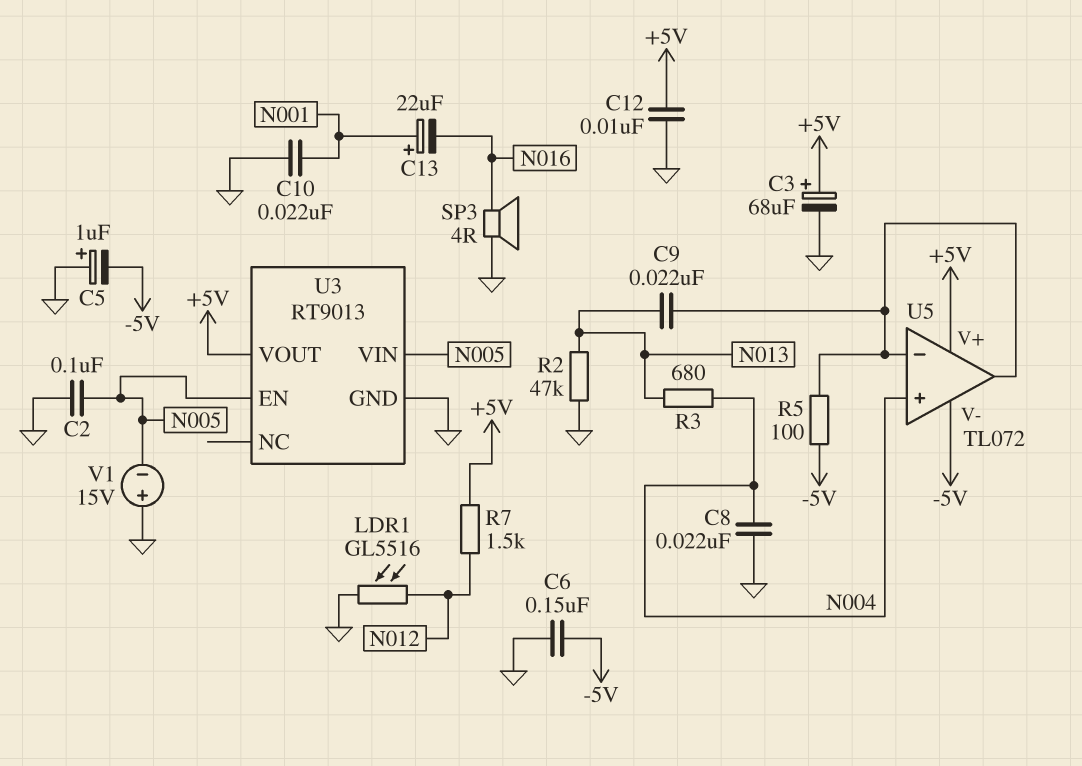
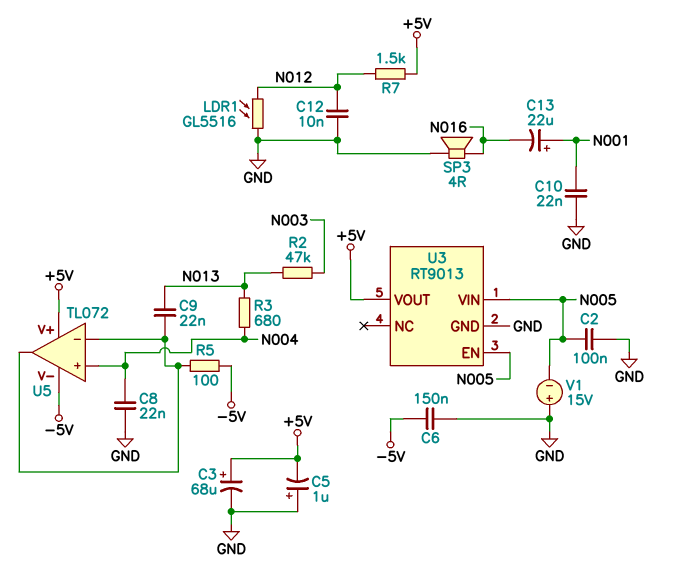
C5: 1uF (plus GND, minus -5V) -> 1uF (plus GND, minus +5V)
C12: 10nF (+5V, GND) -> 10nF (GND, N012)
R2: 47k (GND, N013) -> 47k (N003, N013)

